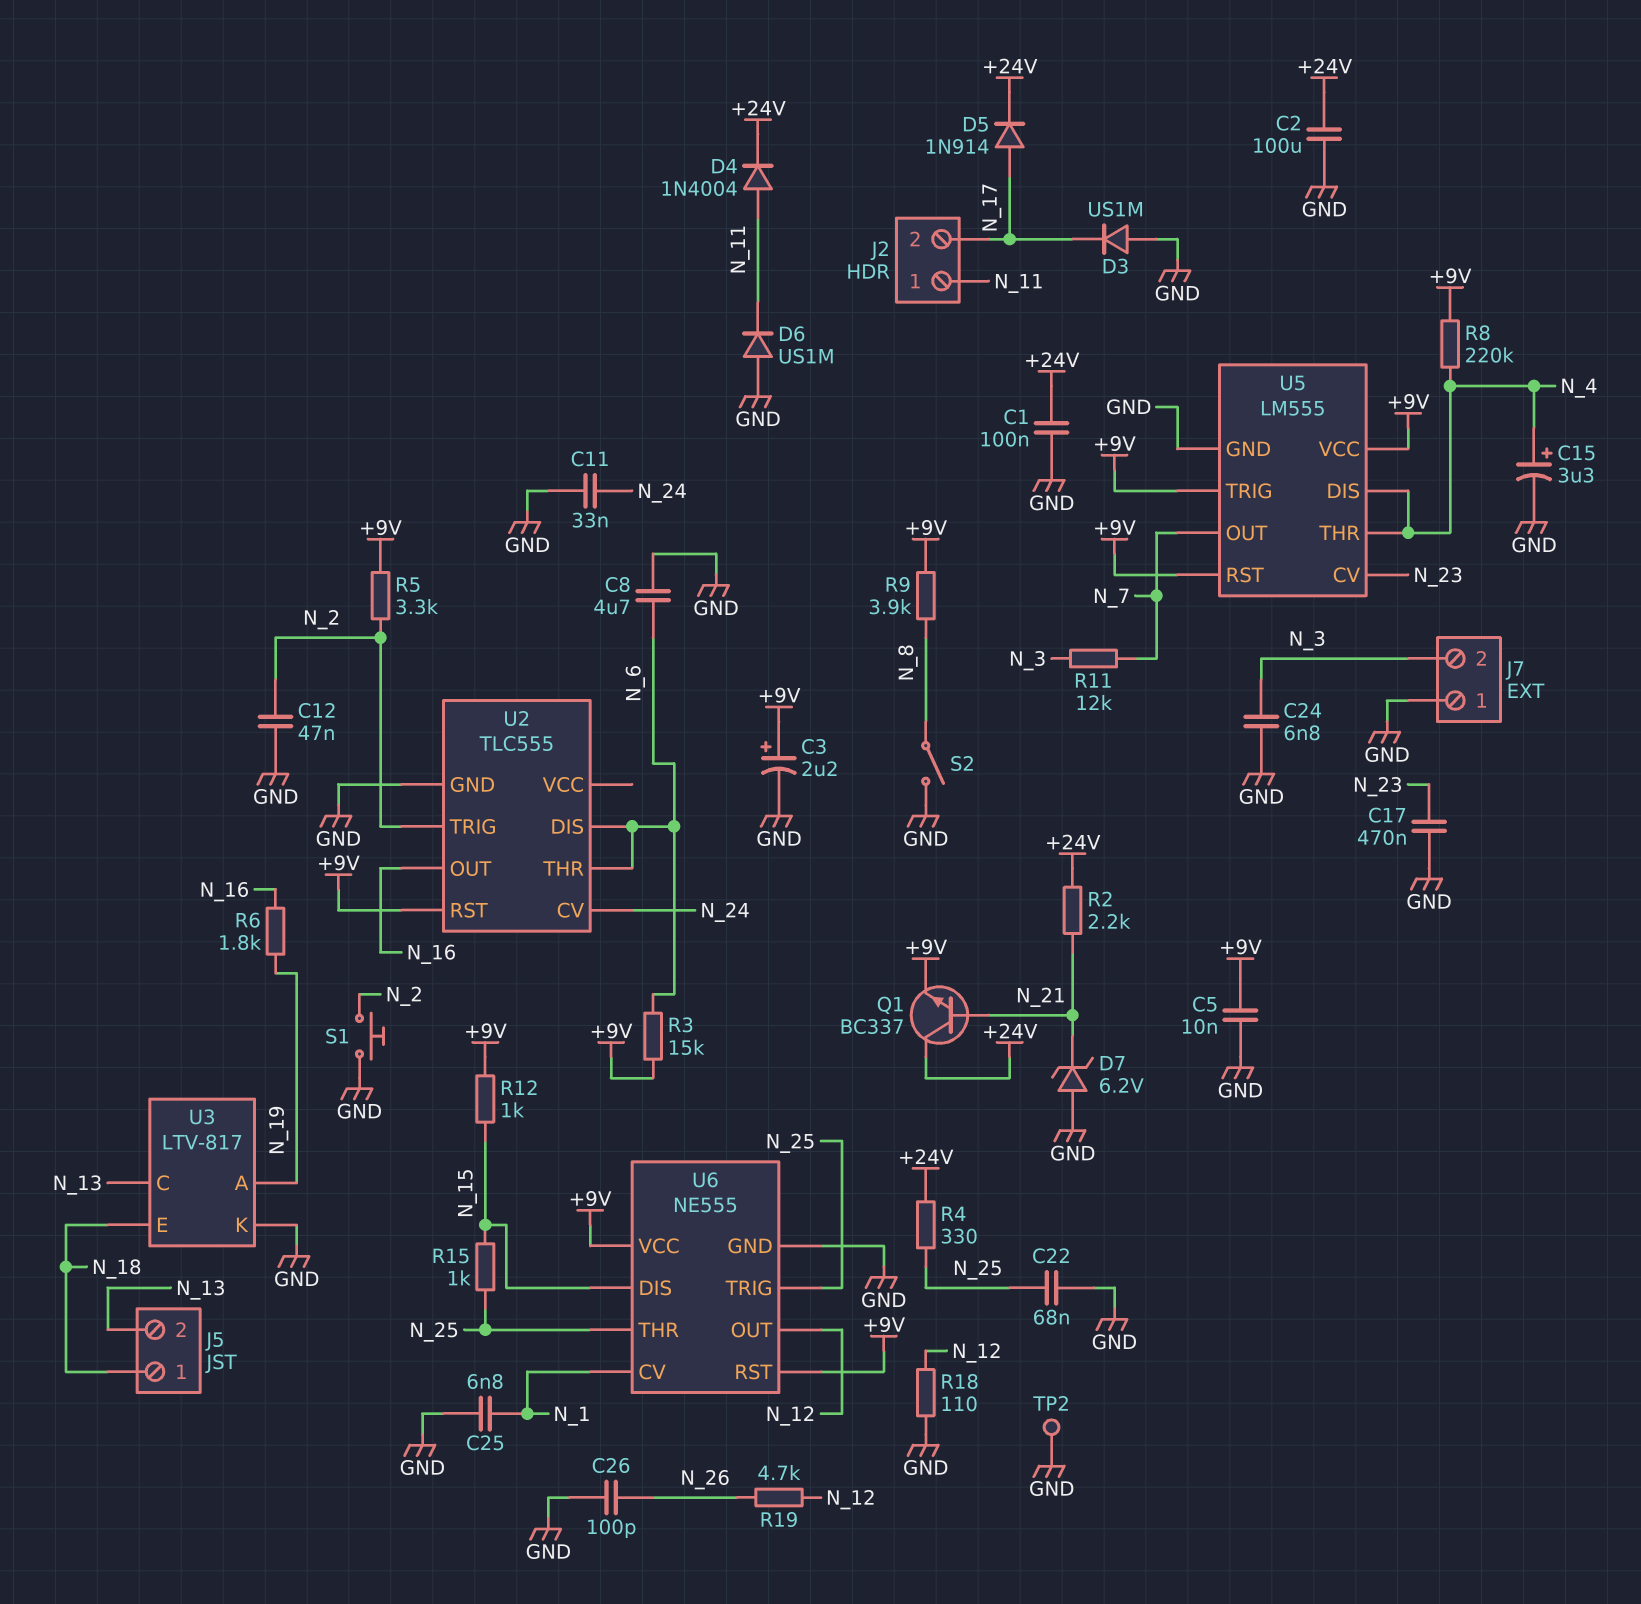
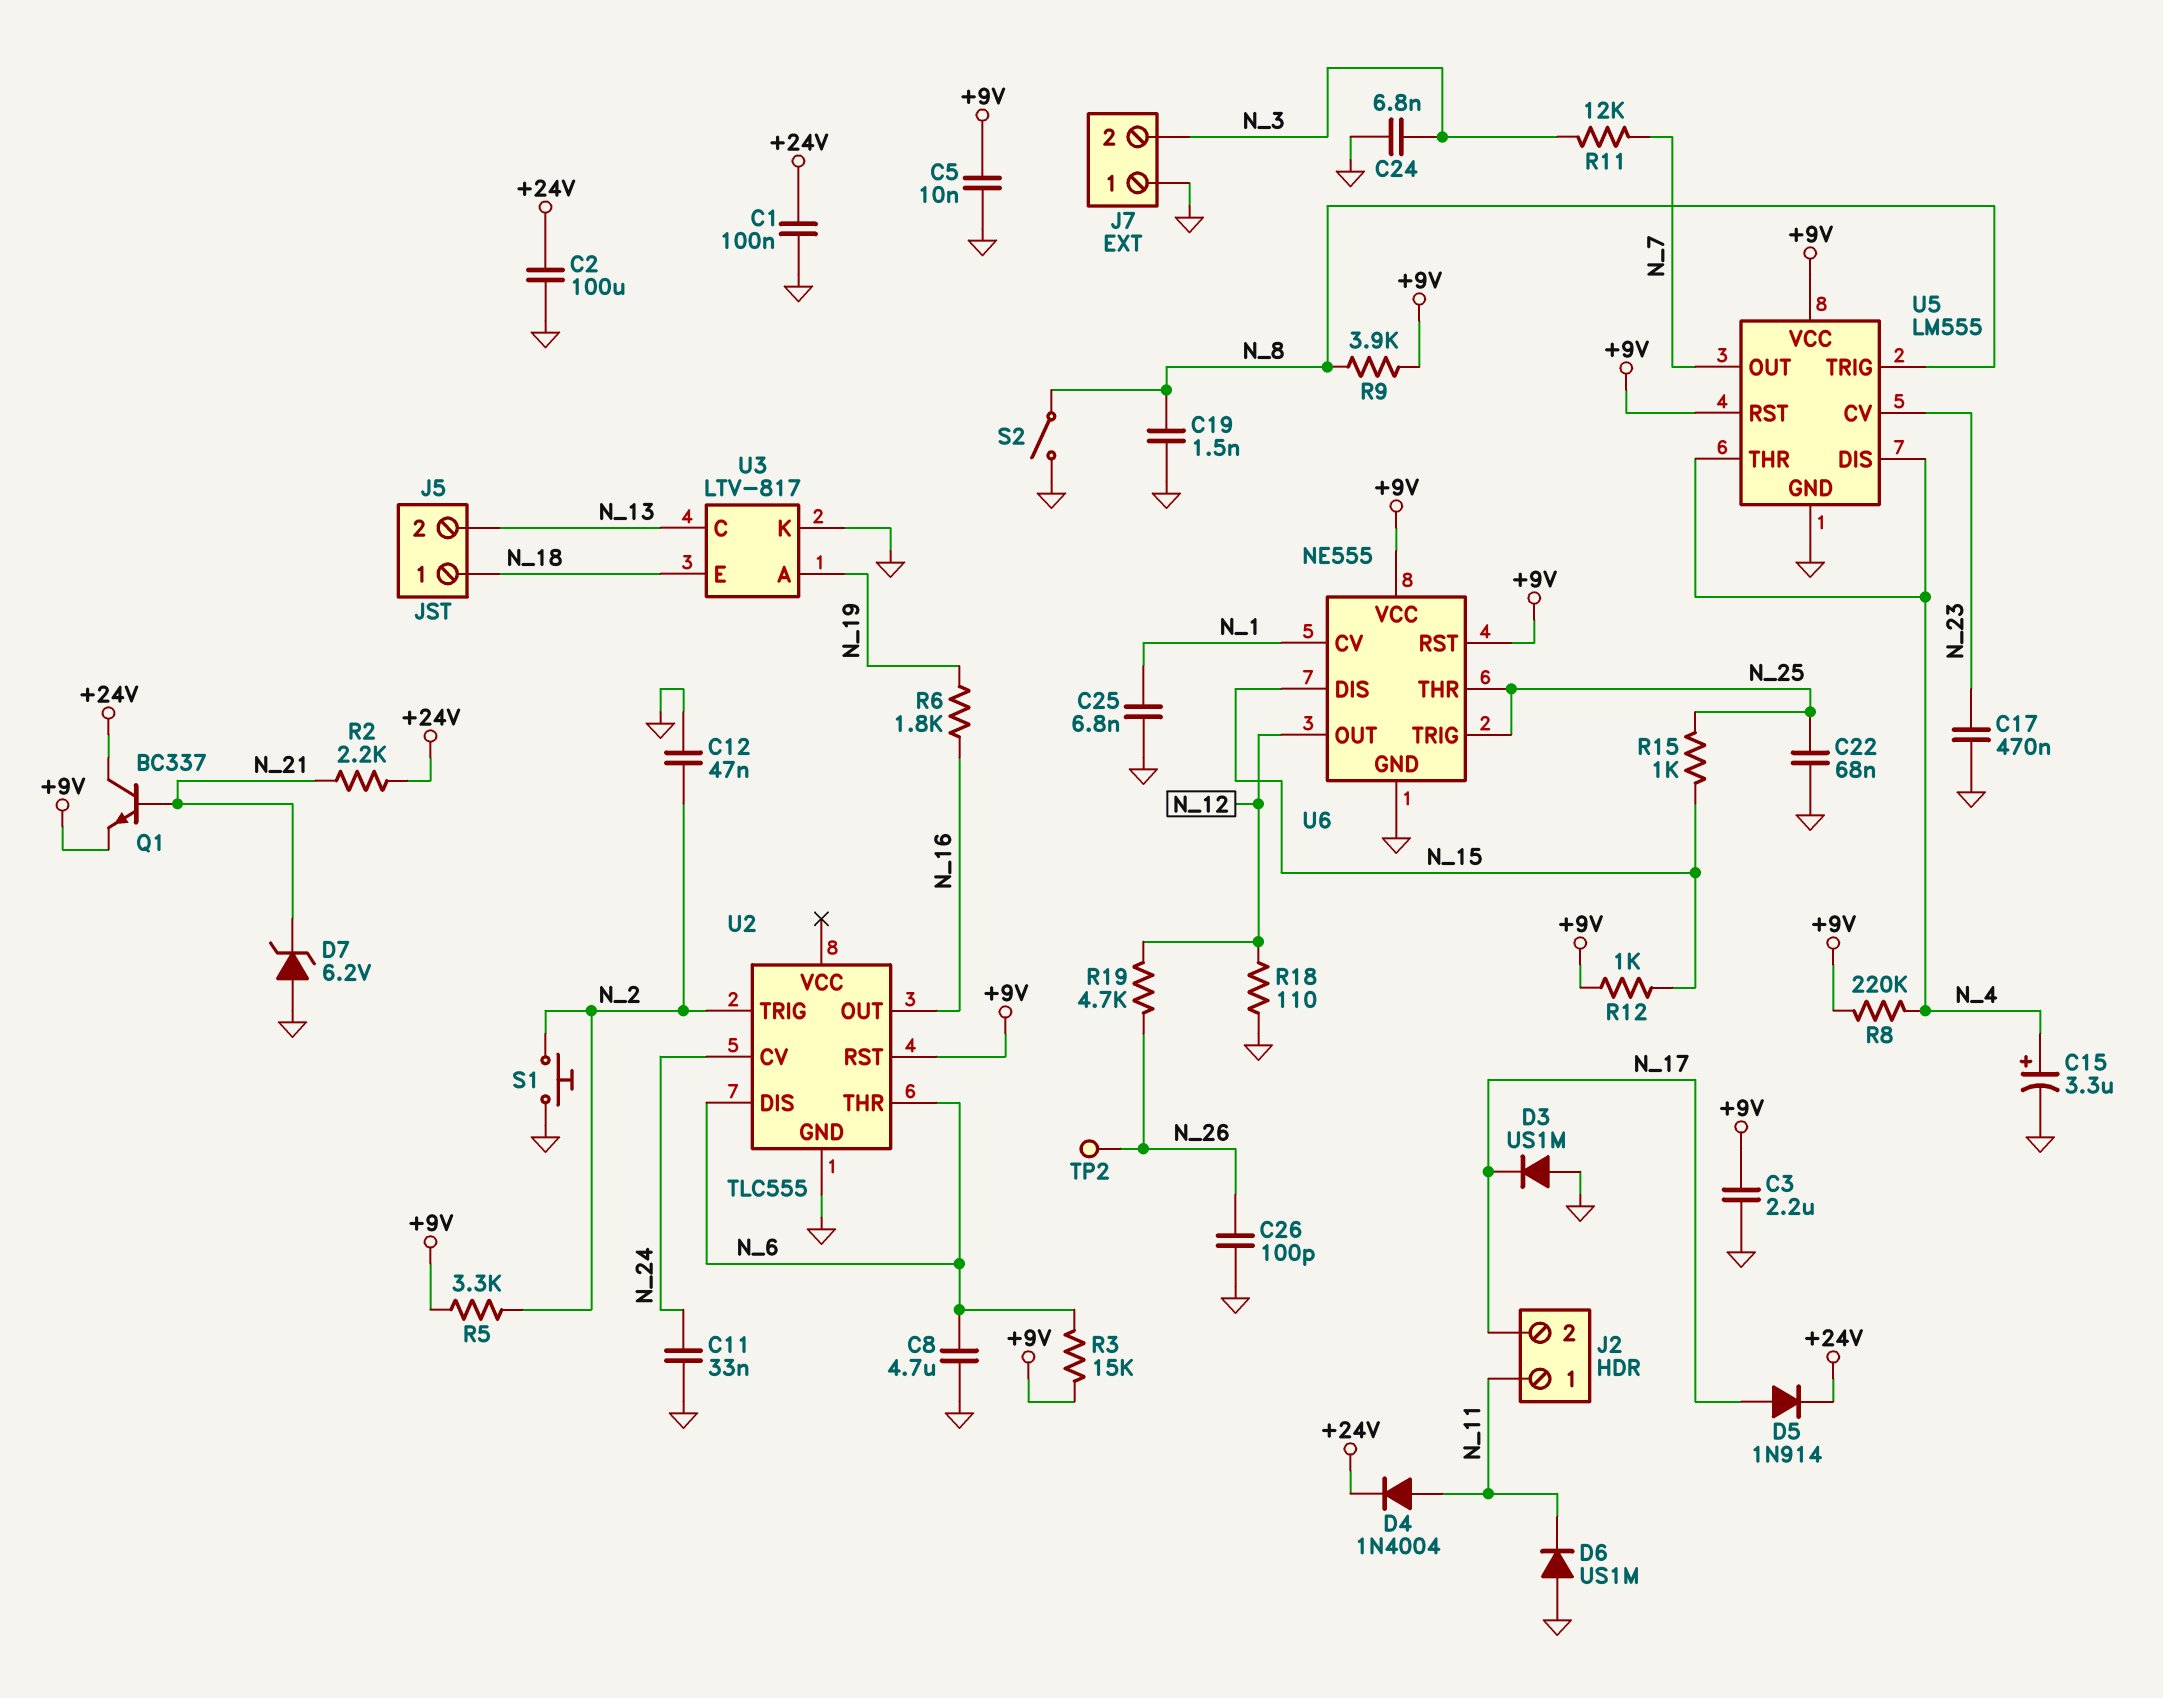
C3: 2.2uF (plus +9V, minus GND) -> 2.2uF (+9V, GND)
C19: none -> 1.5nF (GND, N_8)
R4: 330 (+24V, N_25) -> none
TP2: test point (GND) -> test point (N_26)
U5 pin TRIG: +9V -> N_8

